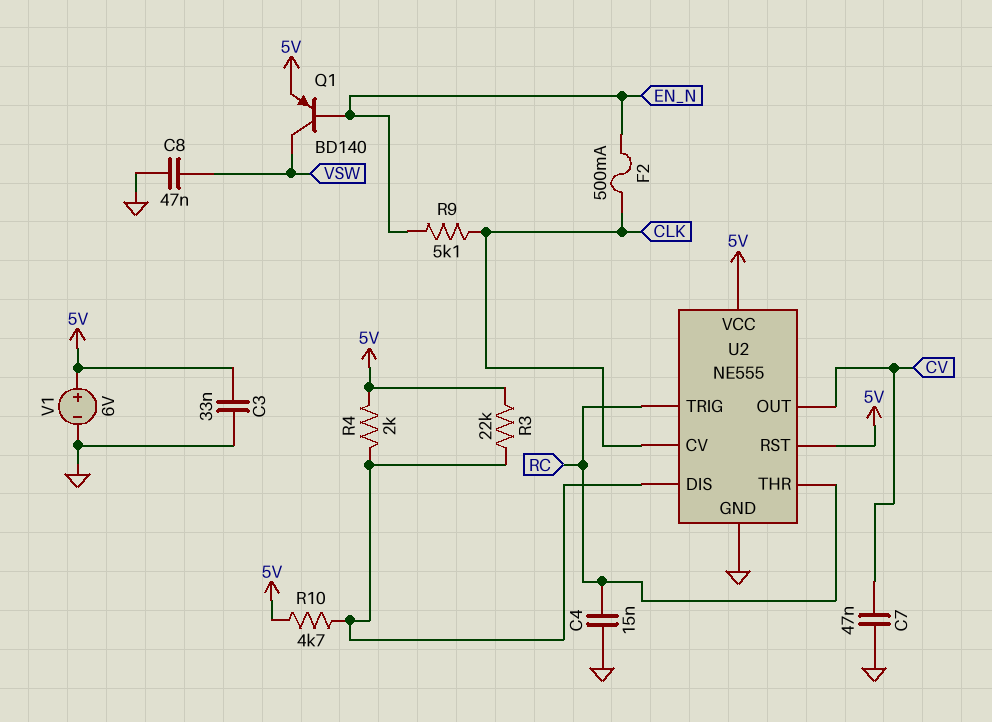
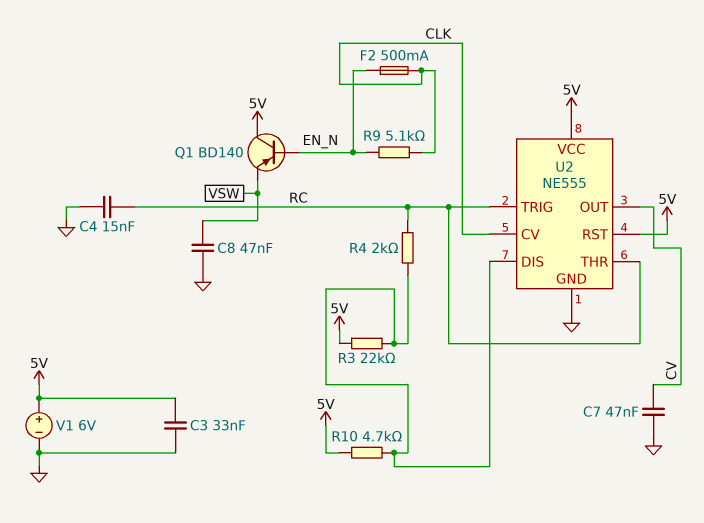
Q1: PNP BD140 (B EN_N, C VSW, E 5V) -> PNP BD140 (B EN_N, C 5V, E VSW)
R4: 2k (5V, U2/DIS) -> 2k (RC, U2/DIS)

